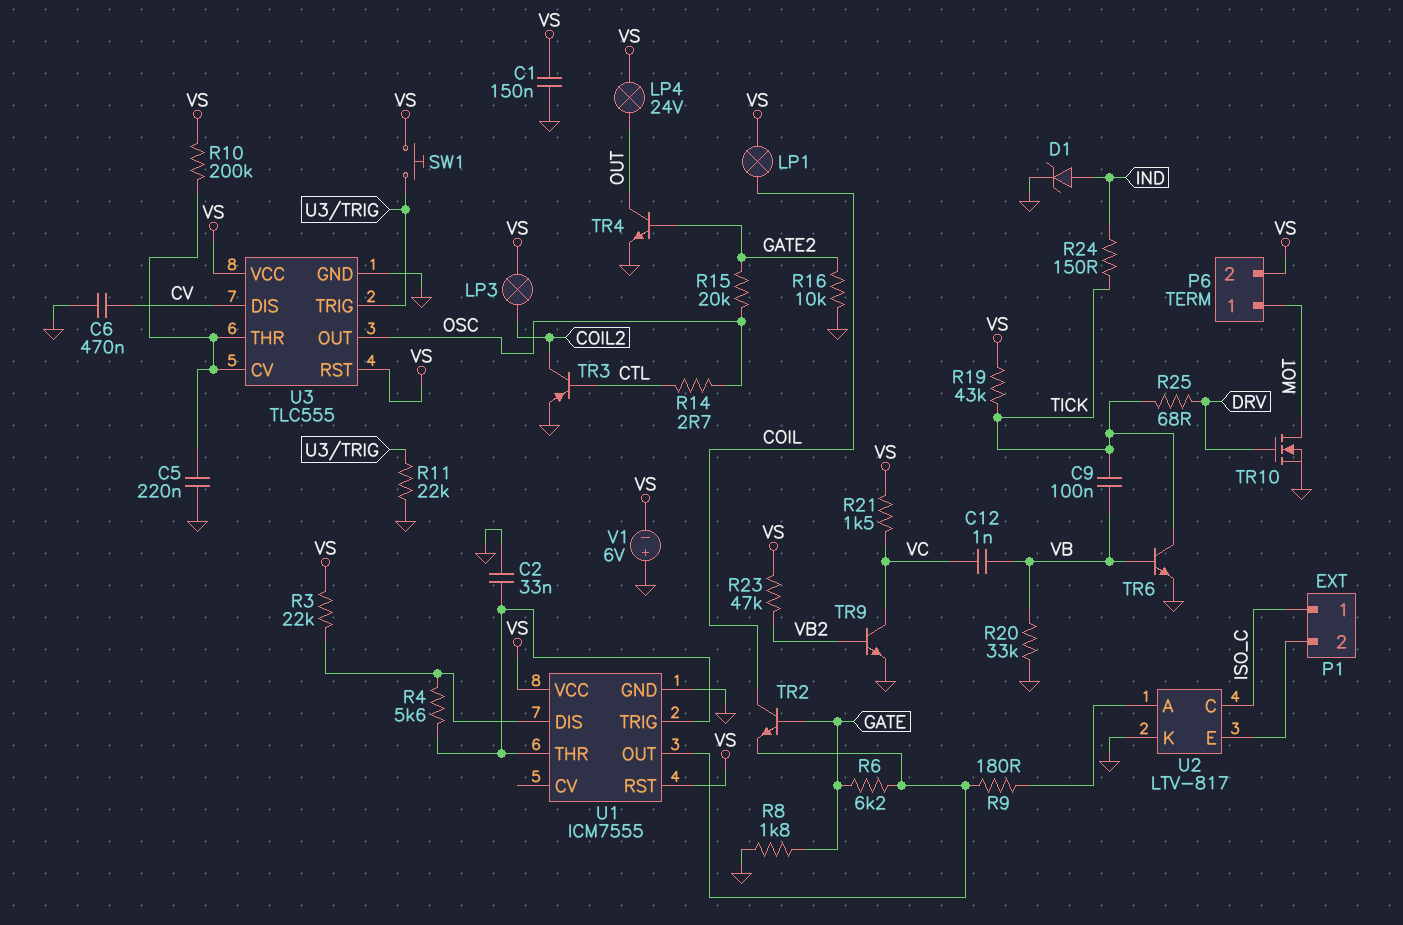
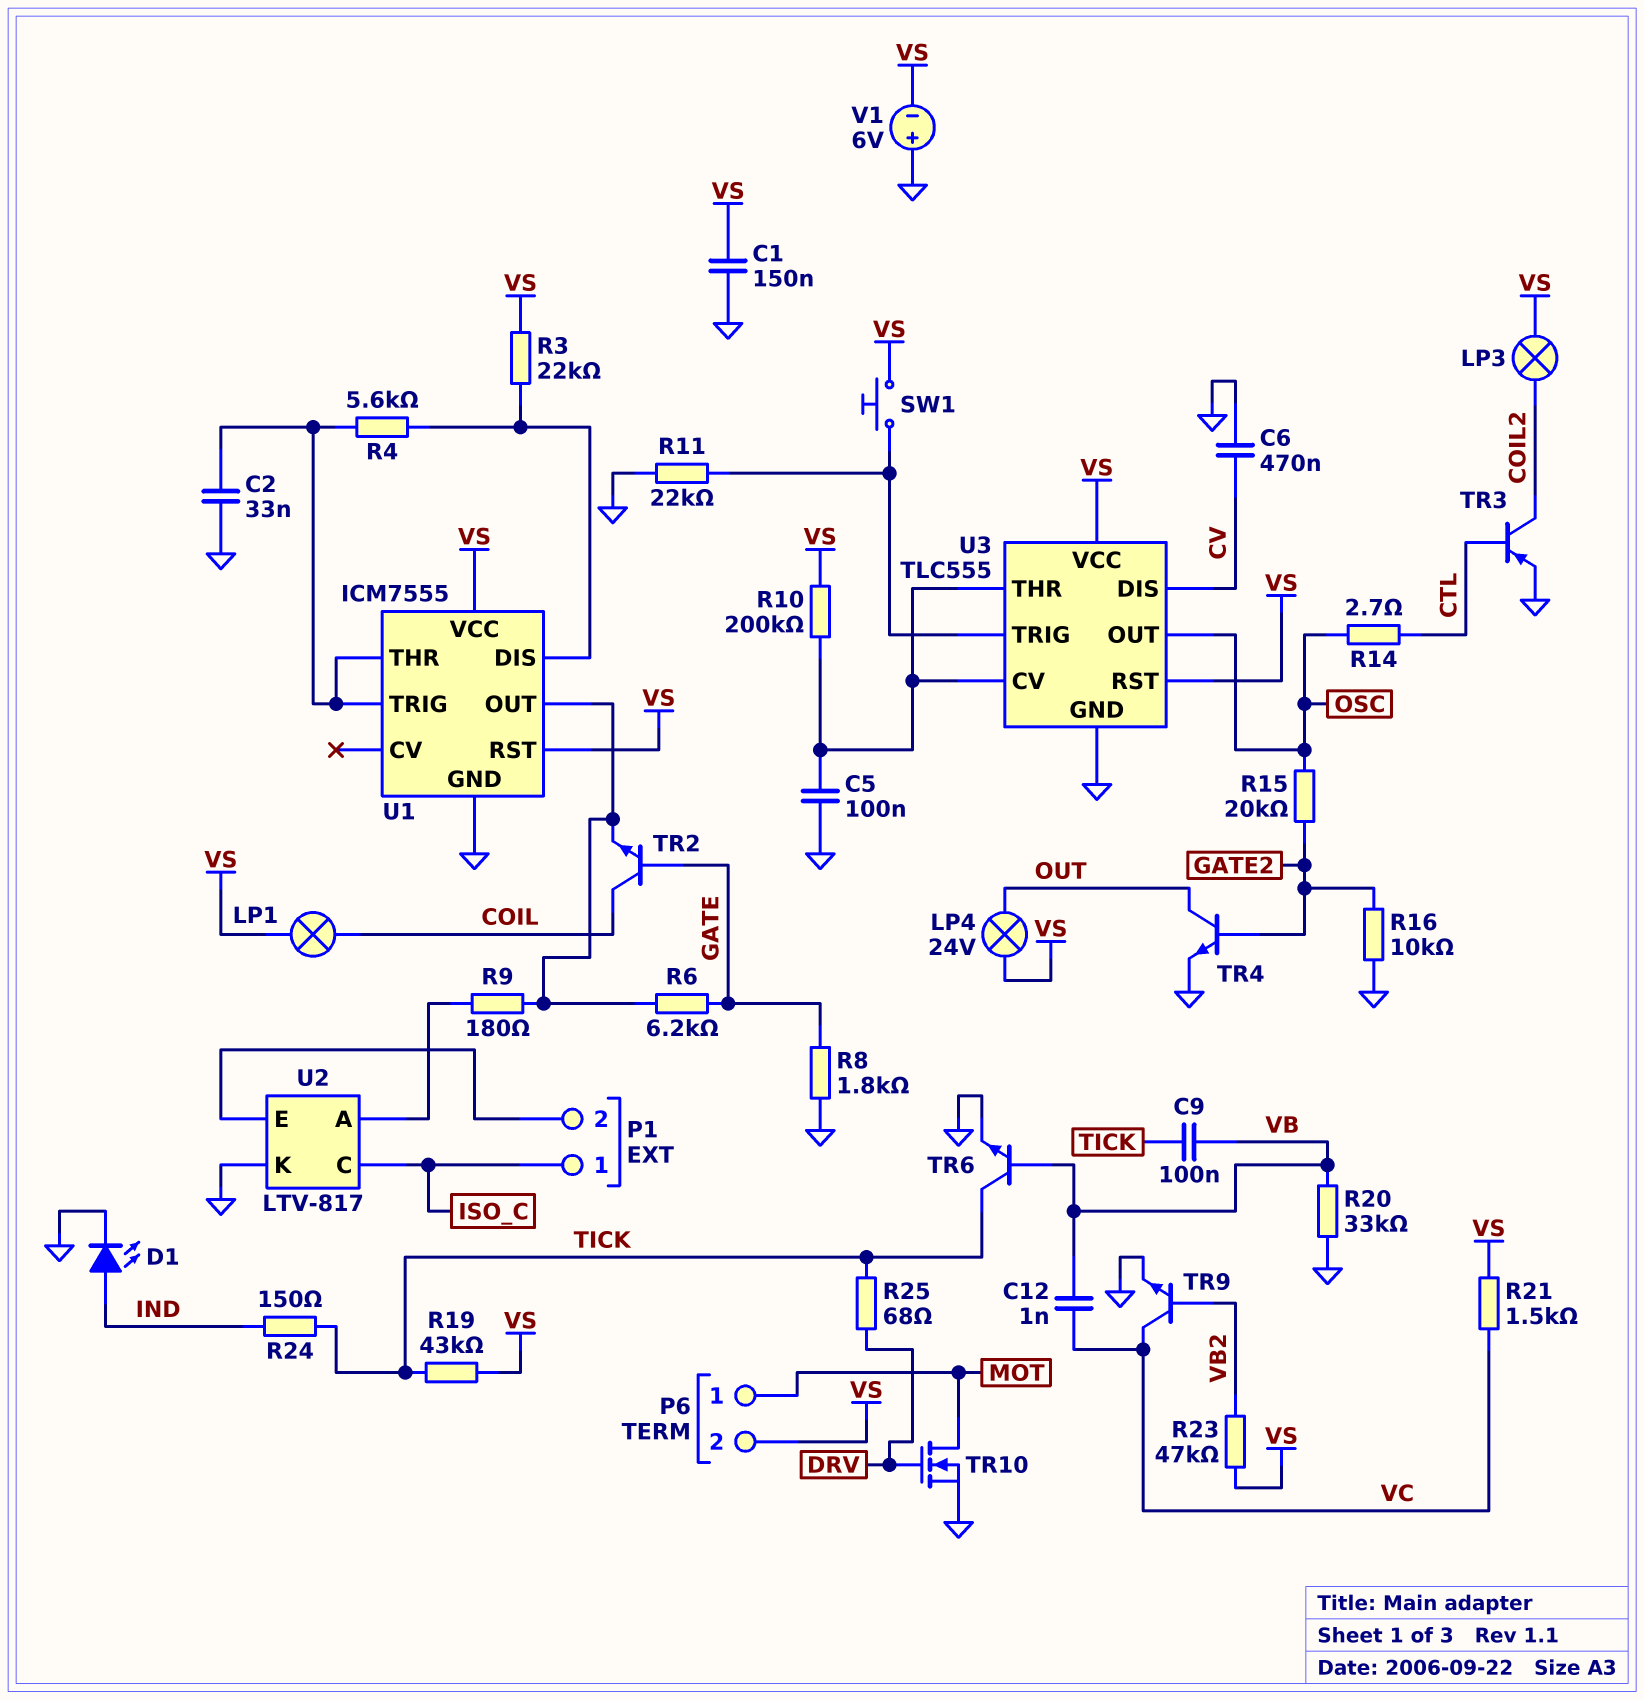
C5: 220nF (GND, U3/CV) -> 100nF (GND, U3/CV)
D1: zener (A IND, K GND) -> LED (A IND, K GND)

